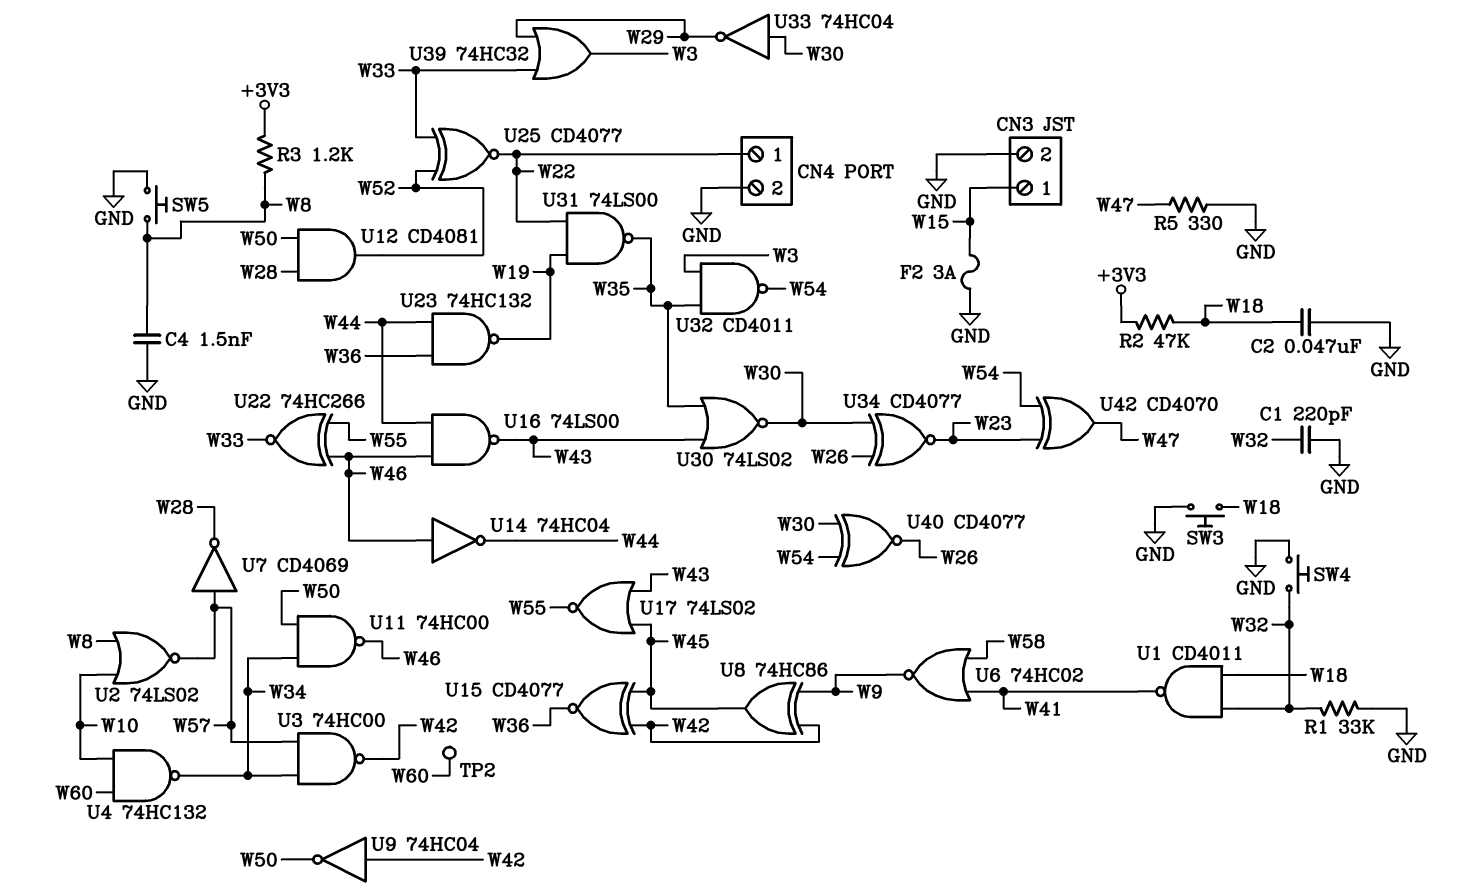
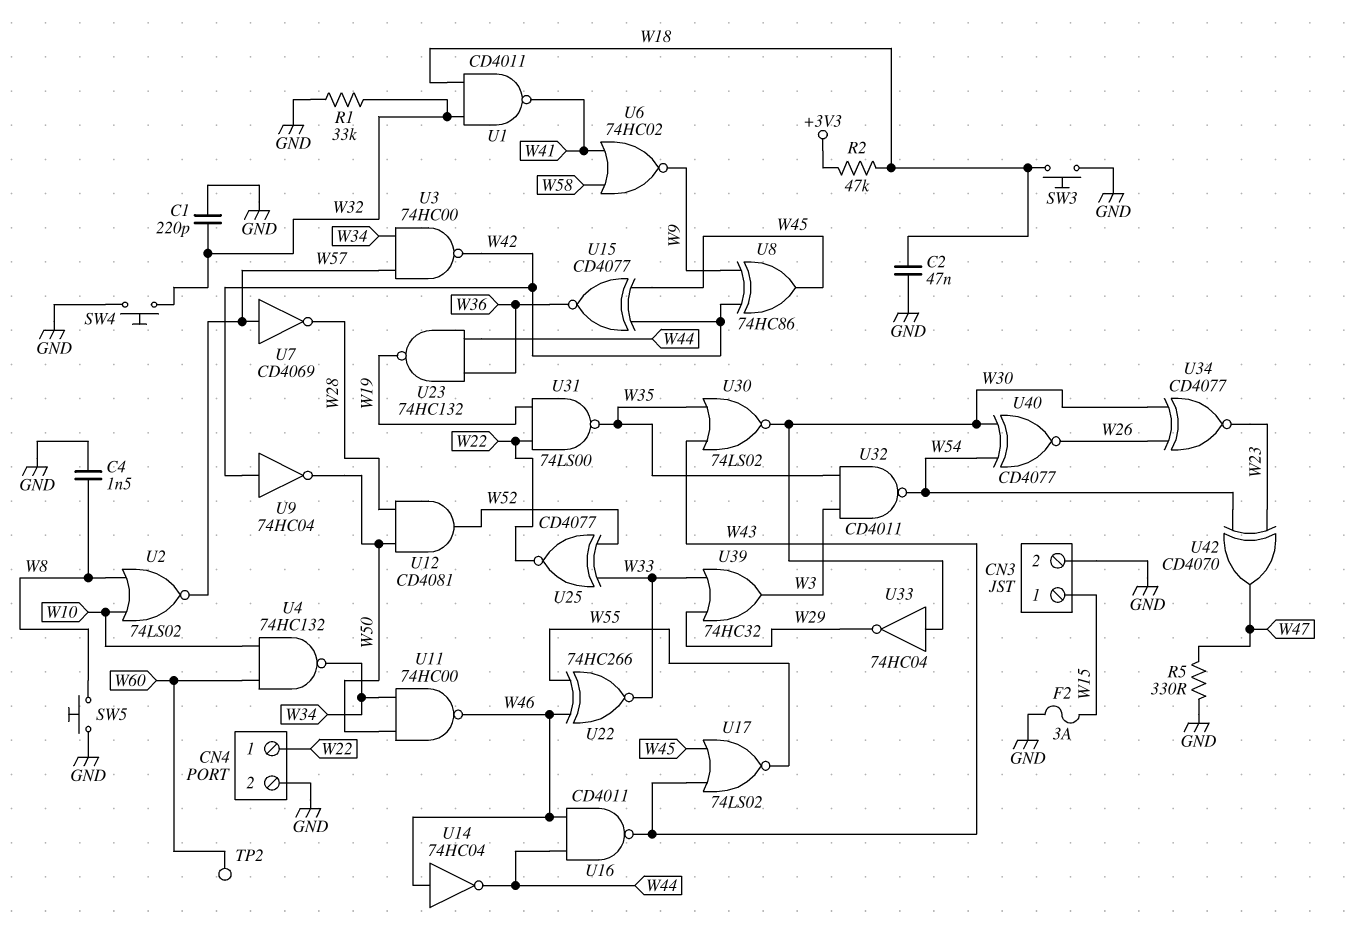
R3: 1.2k (+3V3, W8) -> none
U16: NAND 74LS00 (in W44, in W46, out W43) -> NAND CD4011 (in W44, in W46, out W43)

